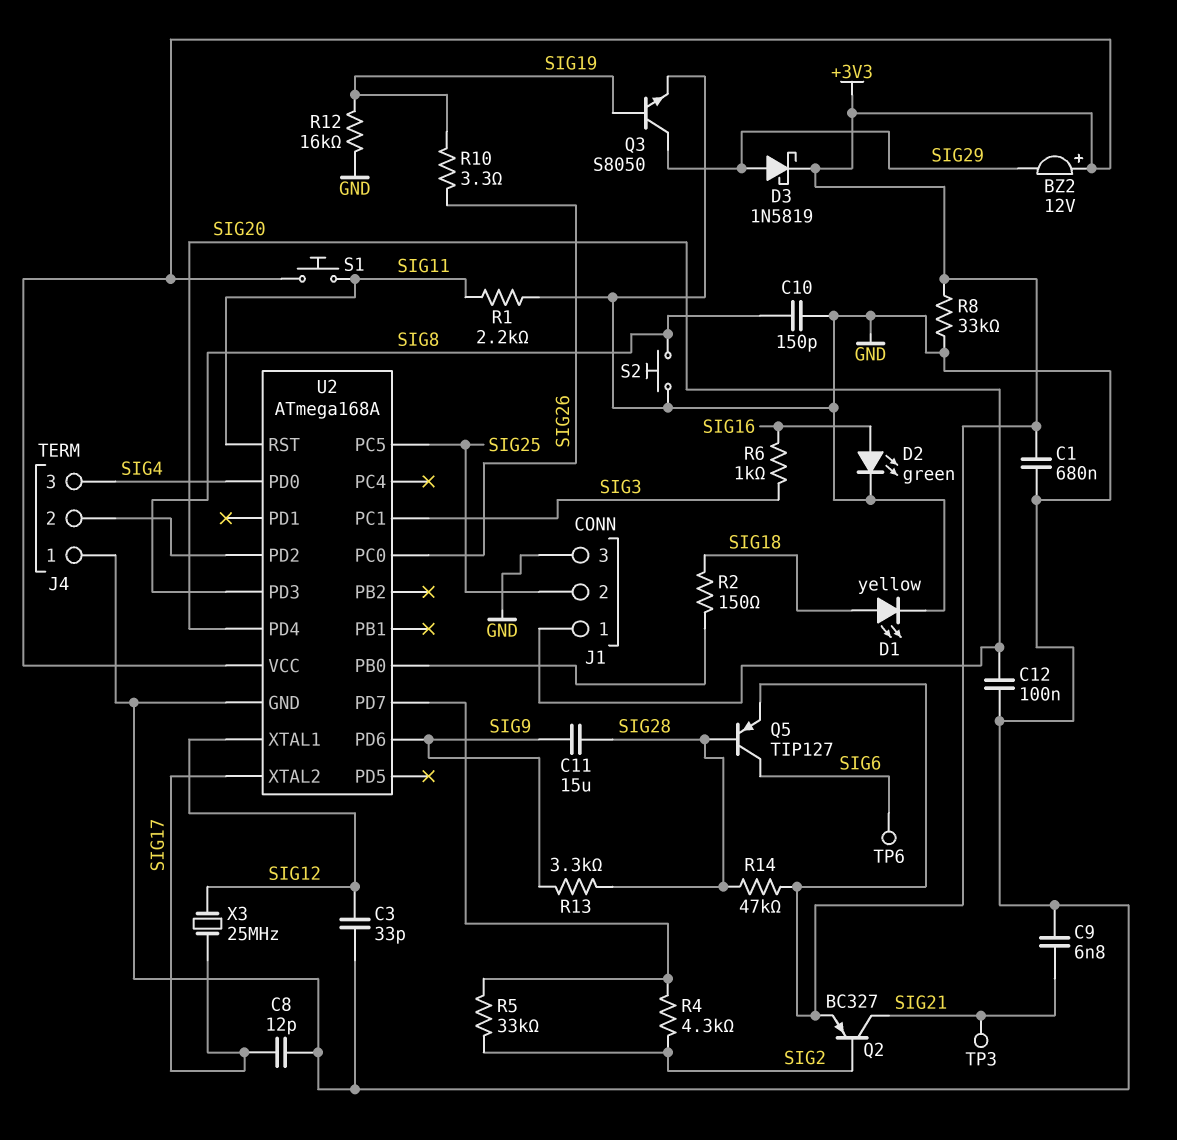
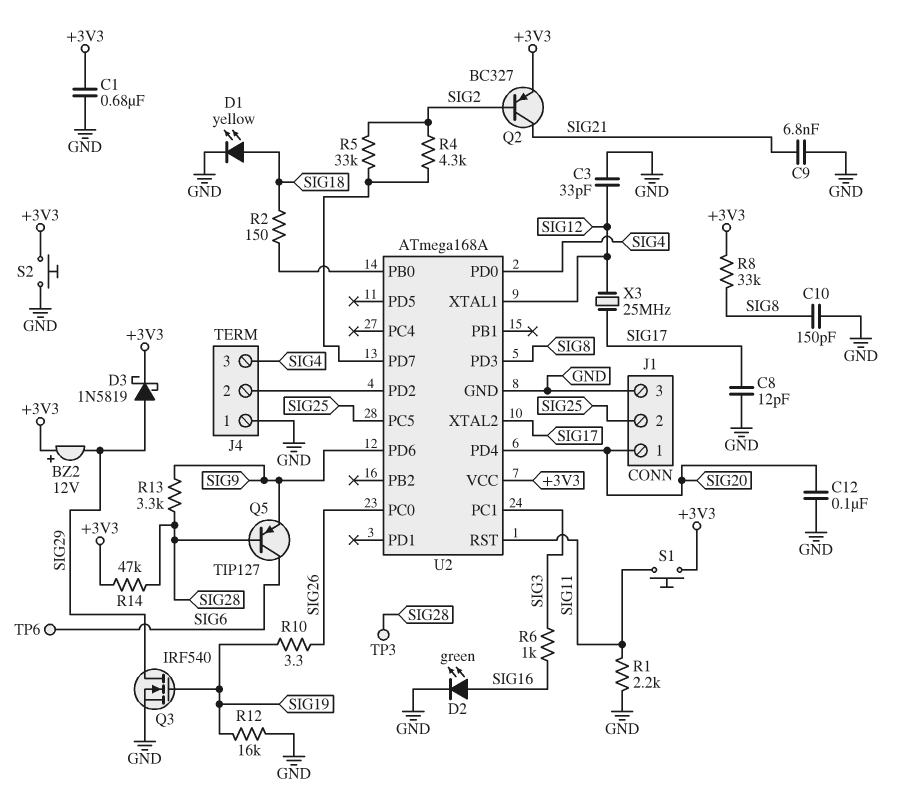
C11: 15uF (SIG9, SIG28) -> none
Q3: NPN S8050 (B SIG19, C SIG29, E GND) -> NMOS IRF540 (G SIG19, D SIG29, S GND)
Q5: PNP TIP127 (B SIG28, C SIG6, E +3V3) -> PNP TIP127 (B SIG28, C SIG6, E SIG9)
R8: 33k (+3V3, GND) -> 33k (+3V3, SIG8)
S2: button (GND, SIG8) -> button (+3V3, GND)
TP3: test point (SIG21) -> test point (SIG28)

